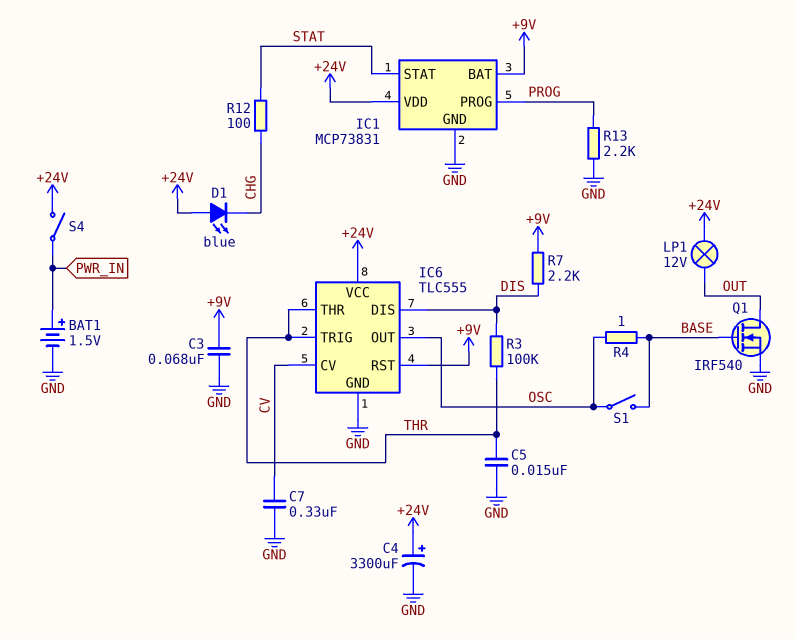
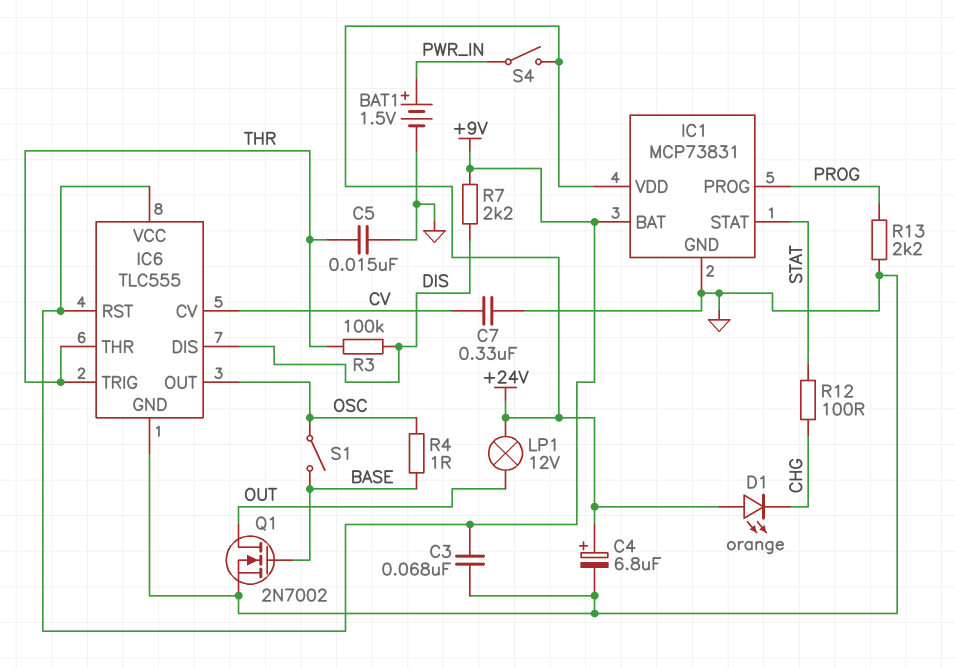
C4: 3300uF (plus +24V, minus GND) -> 6.8uF (plus +24V, minus GND)
D1: LED blue (A +24V, K CHG) -> LED orange (A +24V, K CHG)
IC6 pin VCC: +24V -> +9V
Q1: NMOS IRF540 (G BASE, D OUT, S GND) -> NMOS 2N7002 (G BASE, D OUT, S GND)

